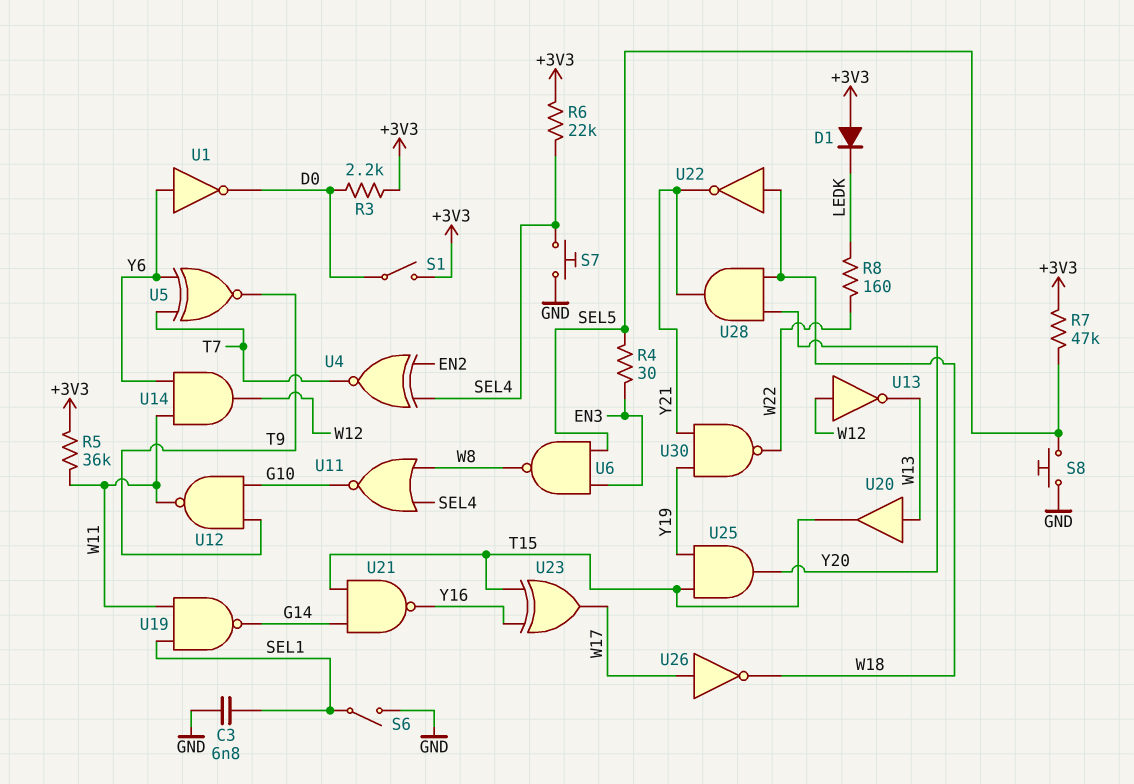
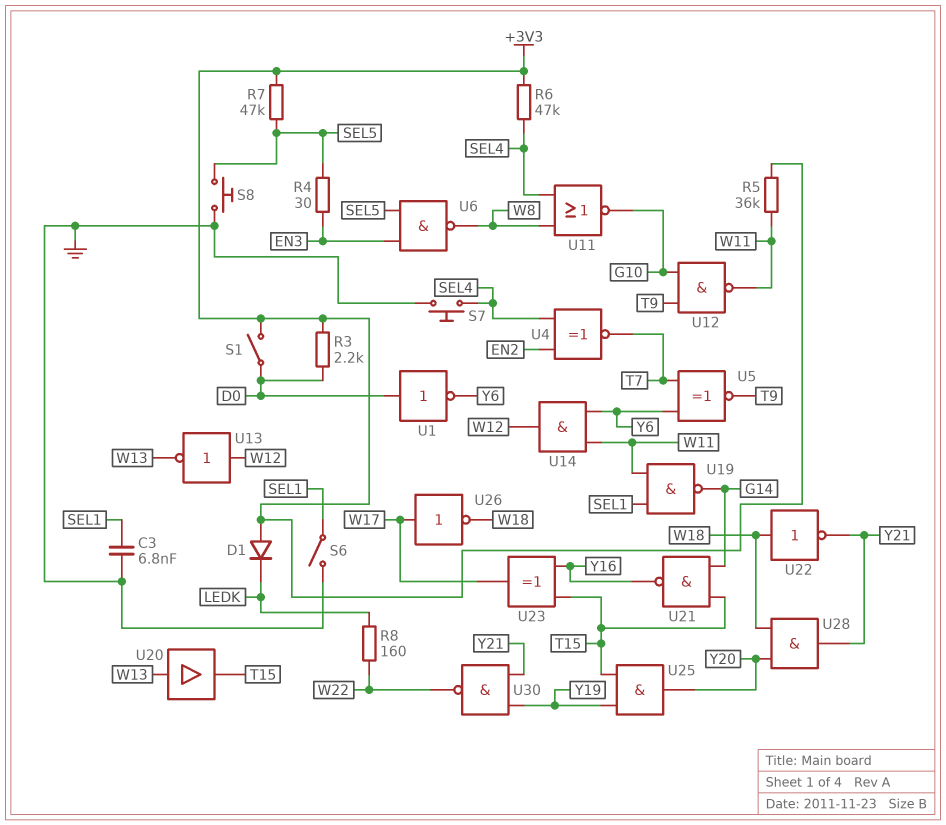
R6: 22k (+3V3, SEL4) -> 47k (+3V3, SEL4)
U1: NOT (in Y6, out D0) -> NOT (in D0, out Y6)

